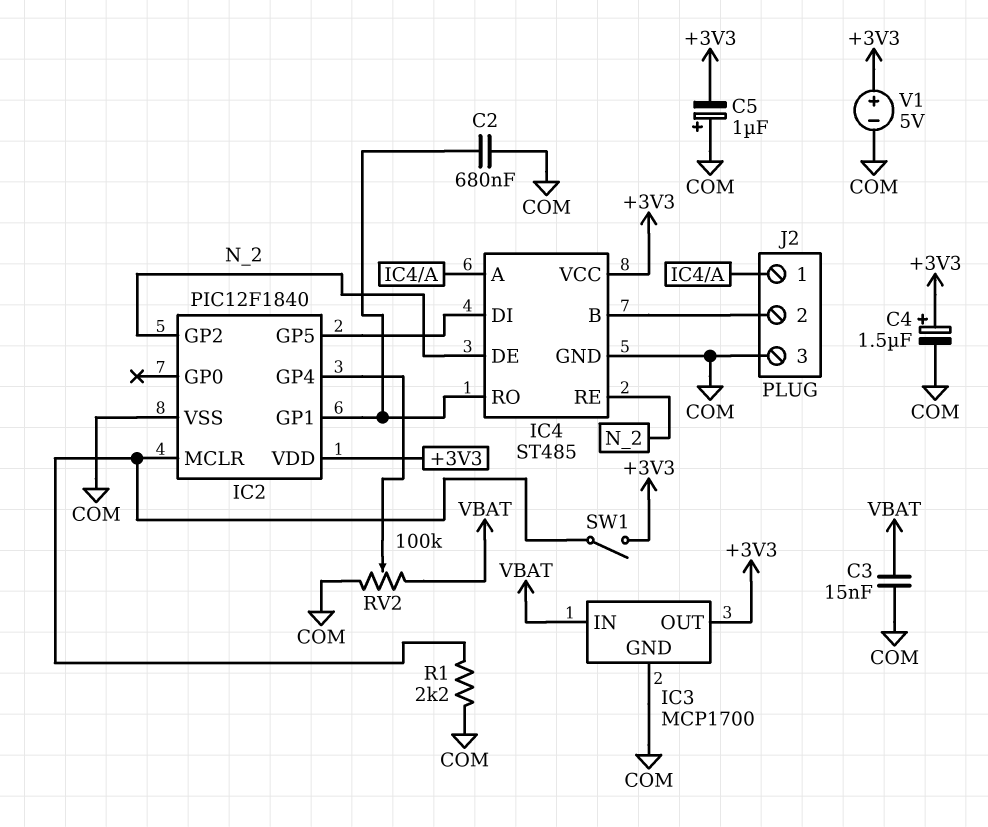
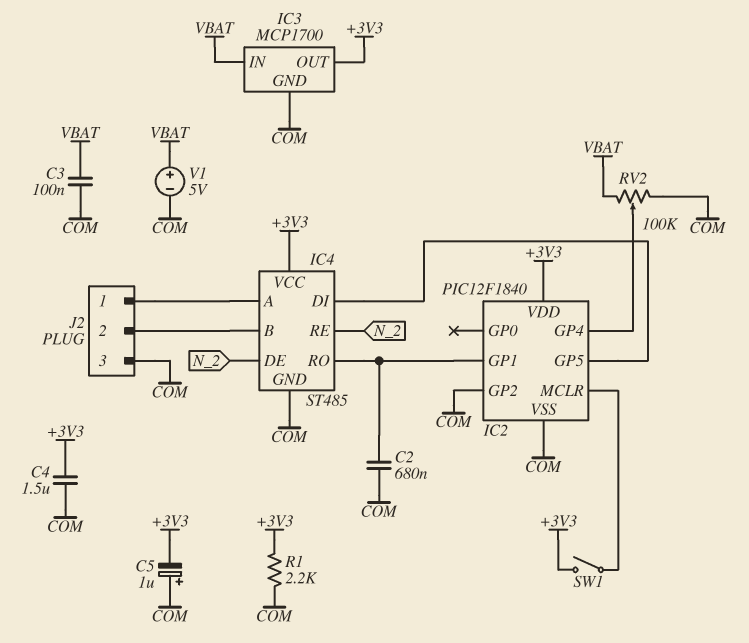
C3: 15nF (COM, VBAT) -> 100nF (COM, VBAT)
C4: 1.5uF (plus +3V3, minus COM) -> 1.5uF (+3V3, COM)
IC2 pin GP2: N_2 -> COM
R1: 2.2k (COM, IC2/MCLR) -> 2.2k (+3V3, COM)
V1: 5V (plus +3V3, minus COM) -> 5V (plus VBAT, minus COM)

